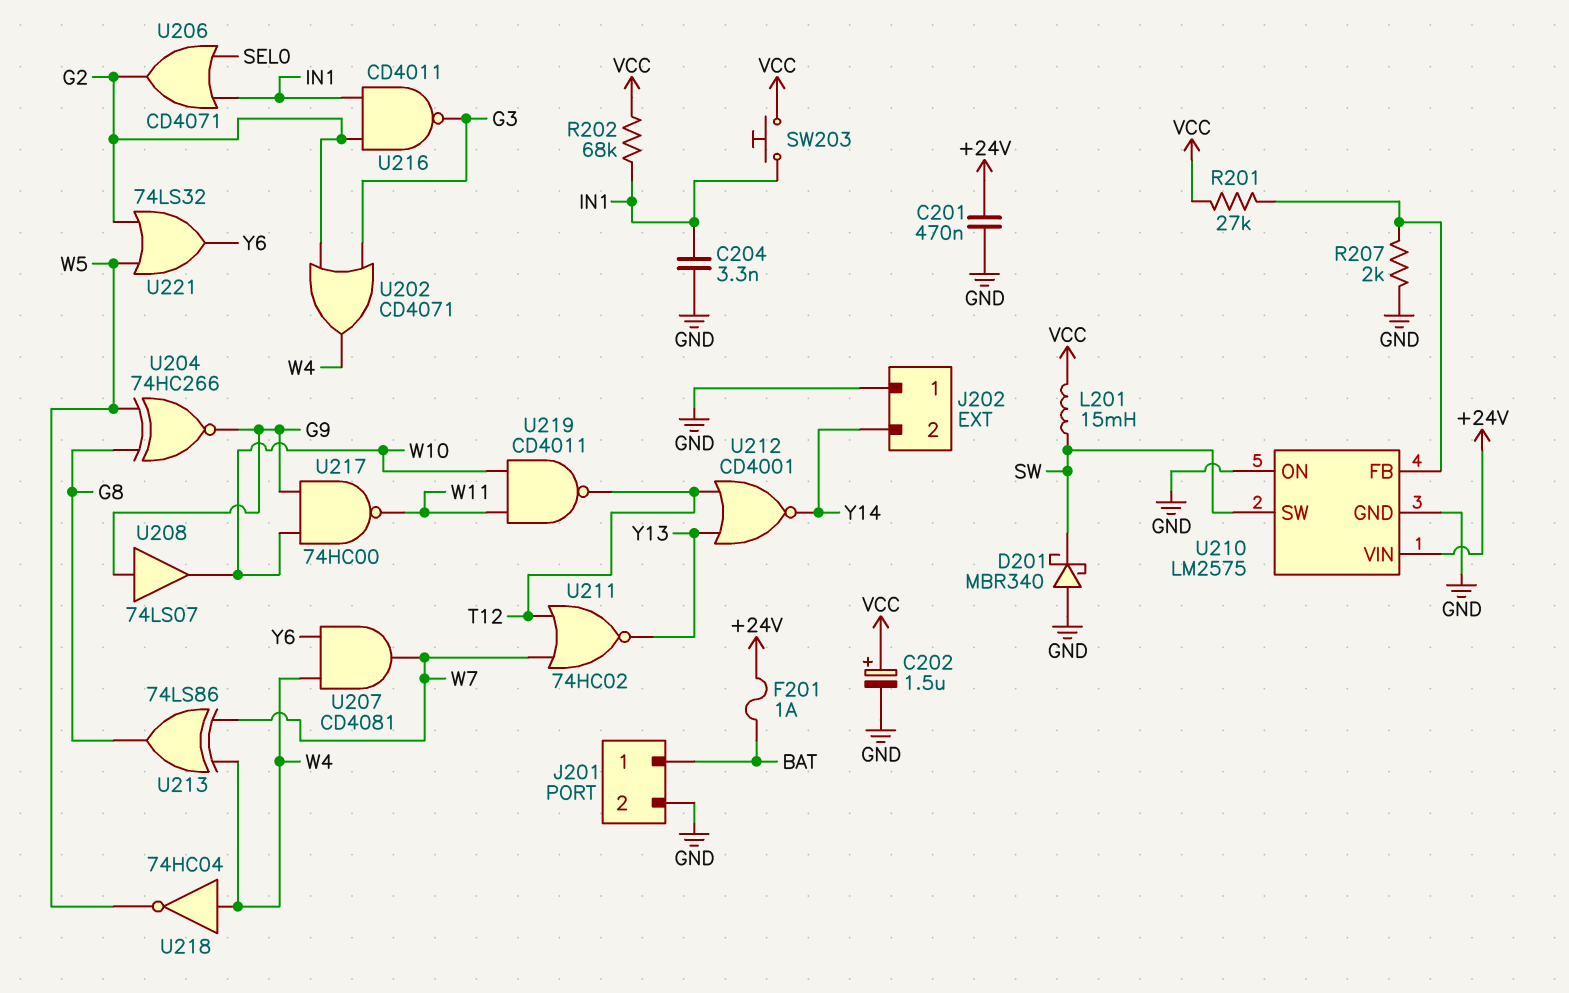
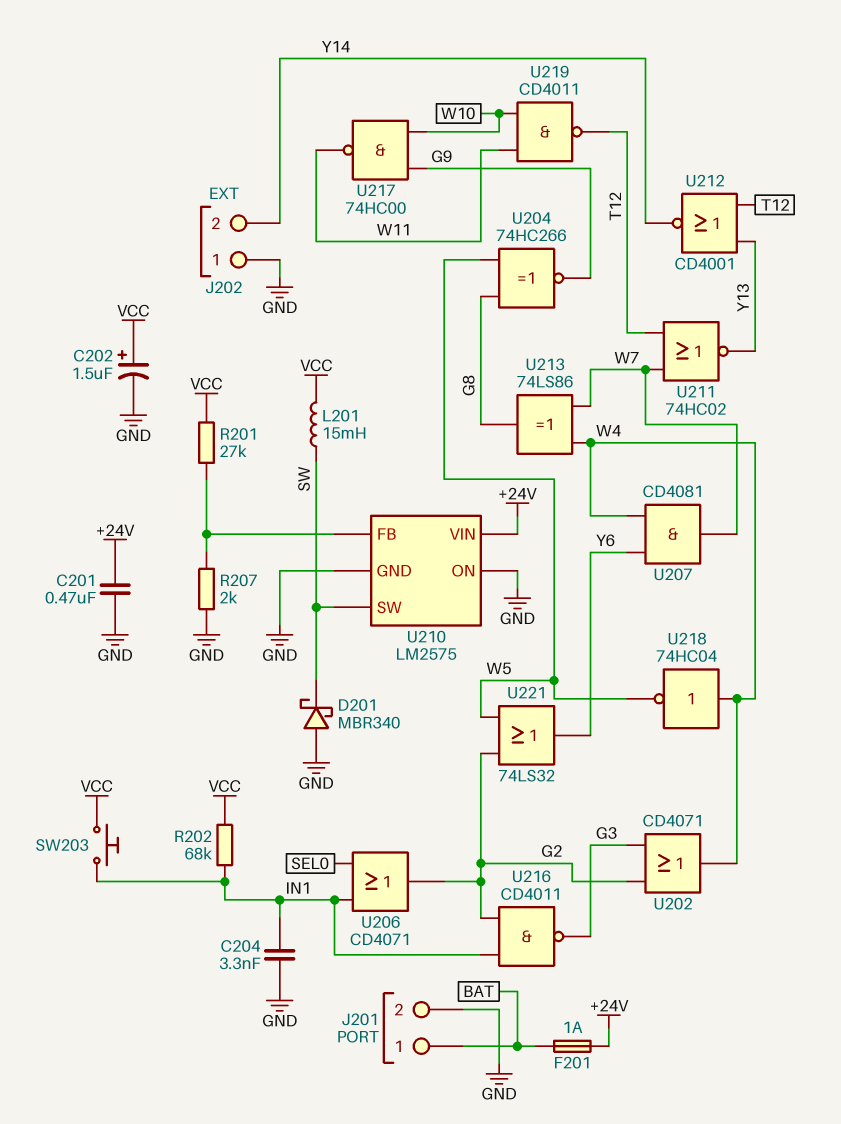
U208: buffer 74LS07 (in G9, out W10) -> none

